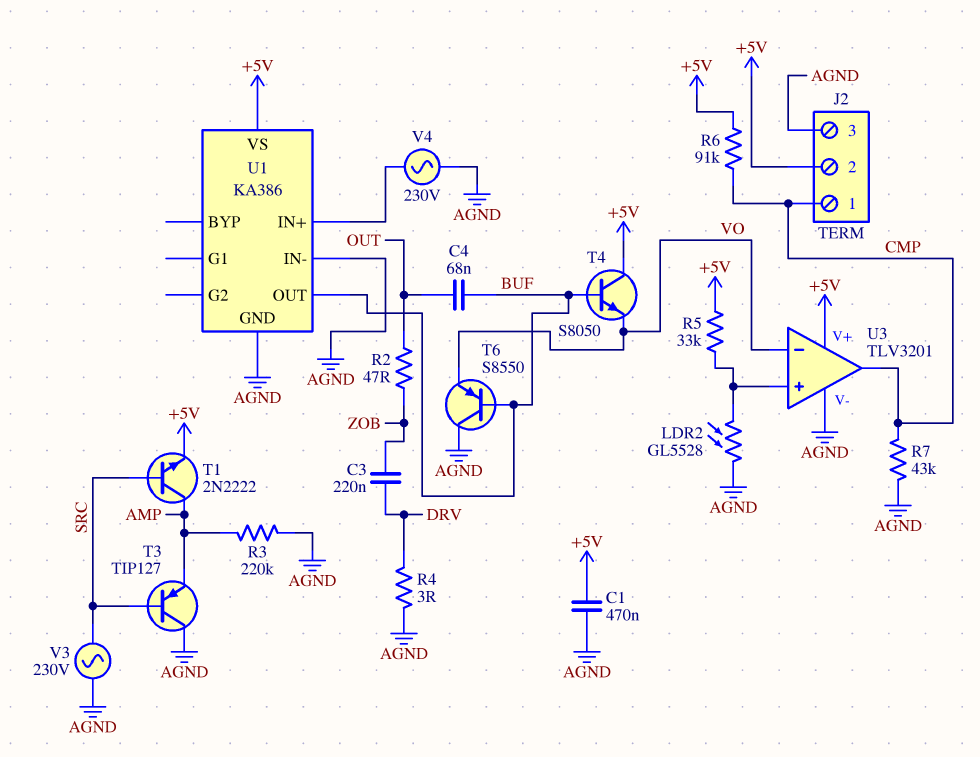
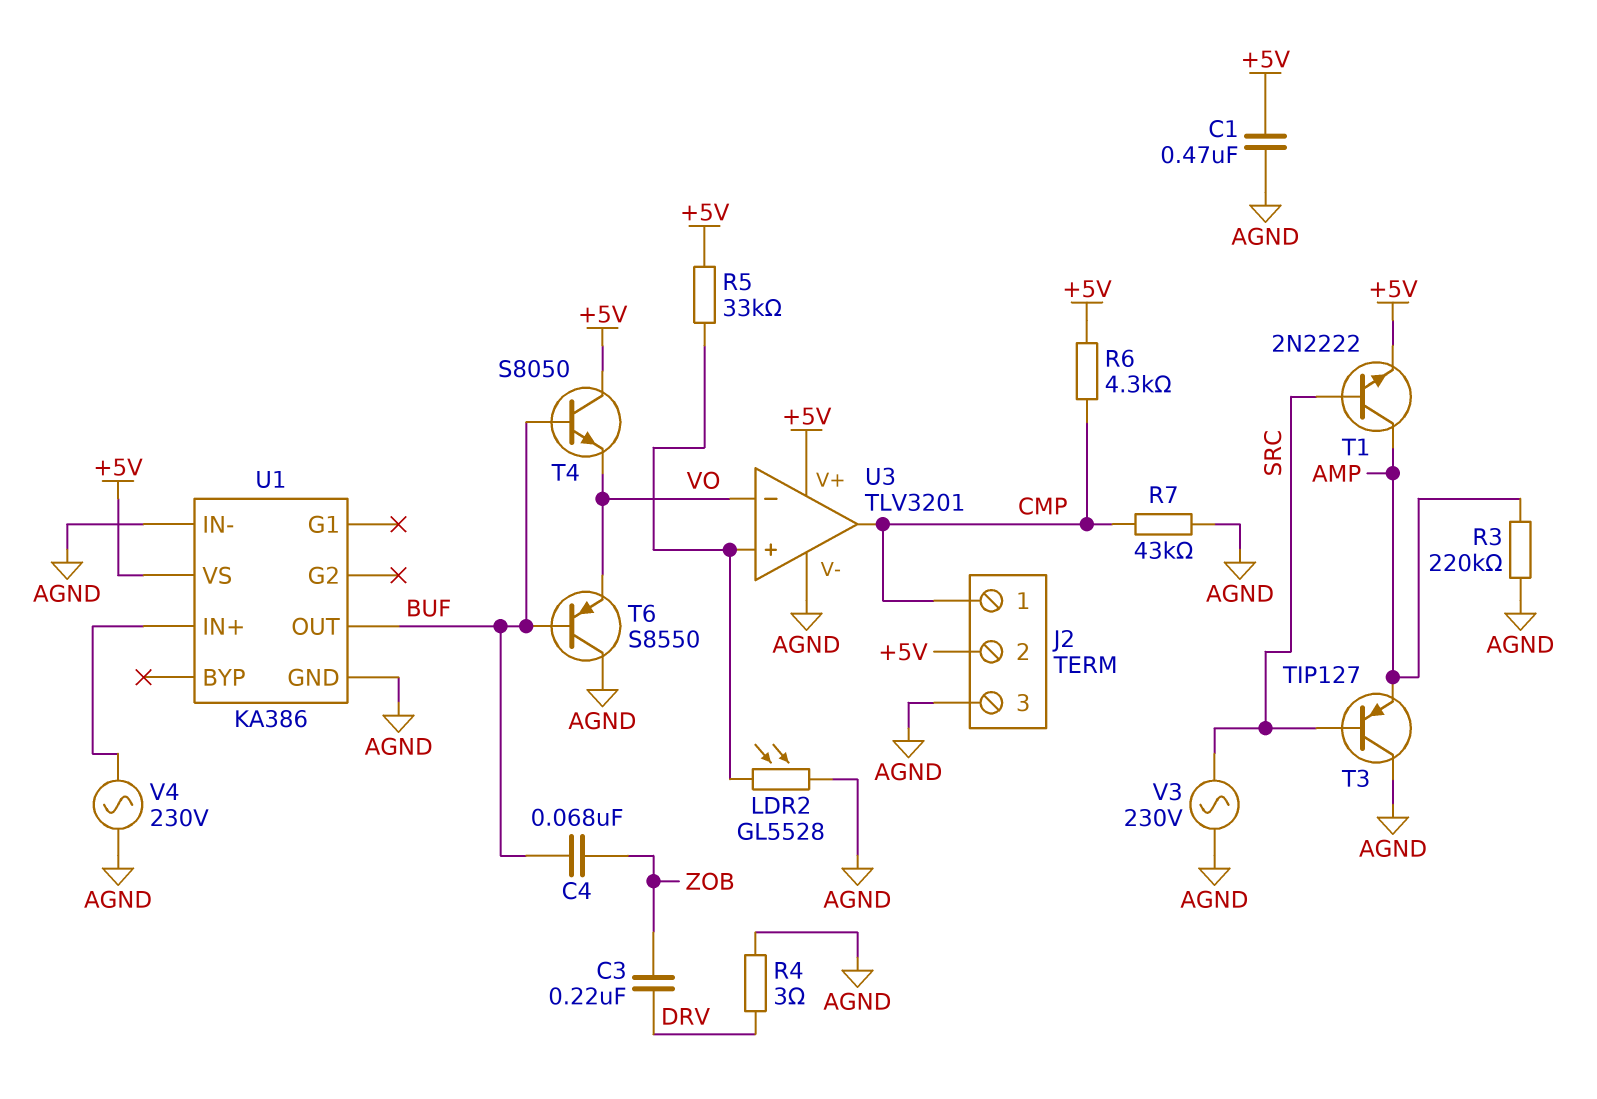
C4: 68nF (BUF, OUT) -> 68nF (BUF, ZOB)
R2: 47 (OUT, ZOB) -> none
R6: 91k (+5V, CMP) -> 4.3k (+5V, CMP)

